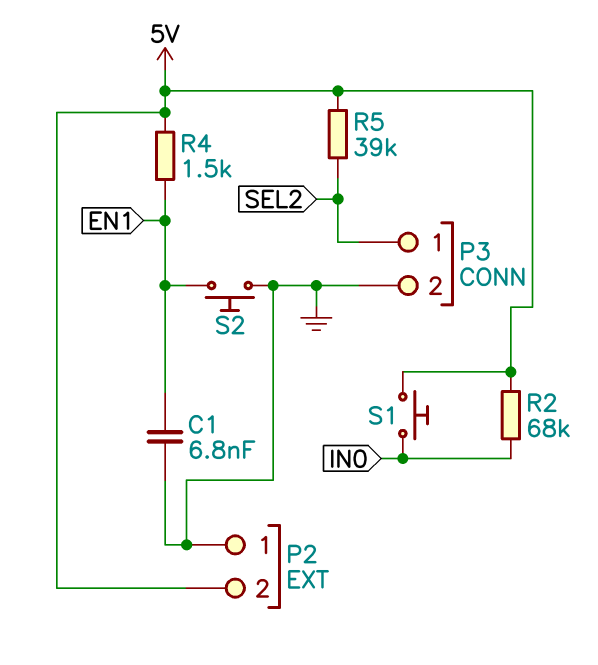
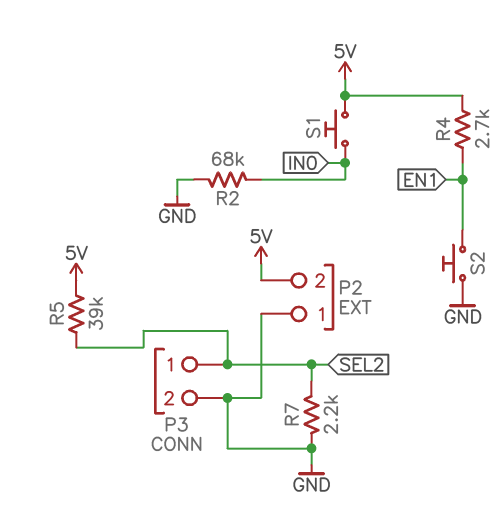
C1: 6.8nF (EN1, GND) -> none
R2: 68k (5V, IN0) -> 68k (GND, IN0)
R4: 1.5k (5V, EN1) -> 2.7k (5V, EN1)
R7: none -> 2.2k (GND, SEL2)

